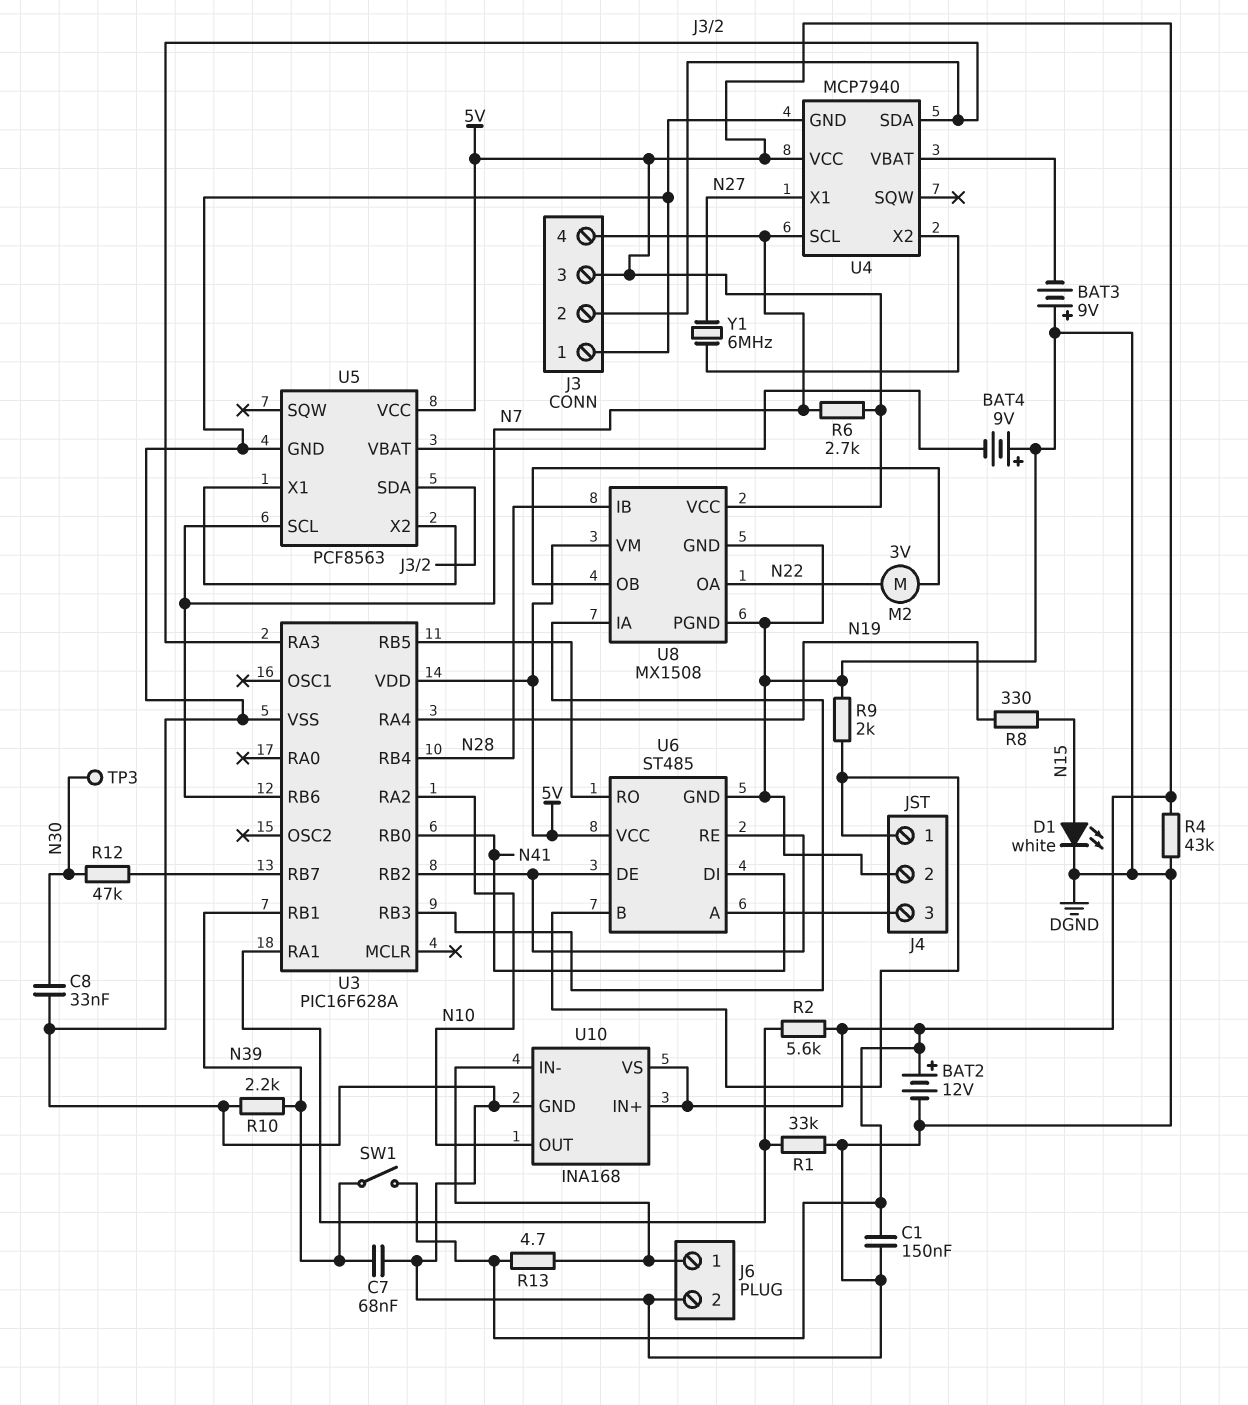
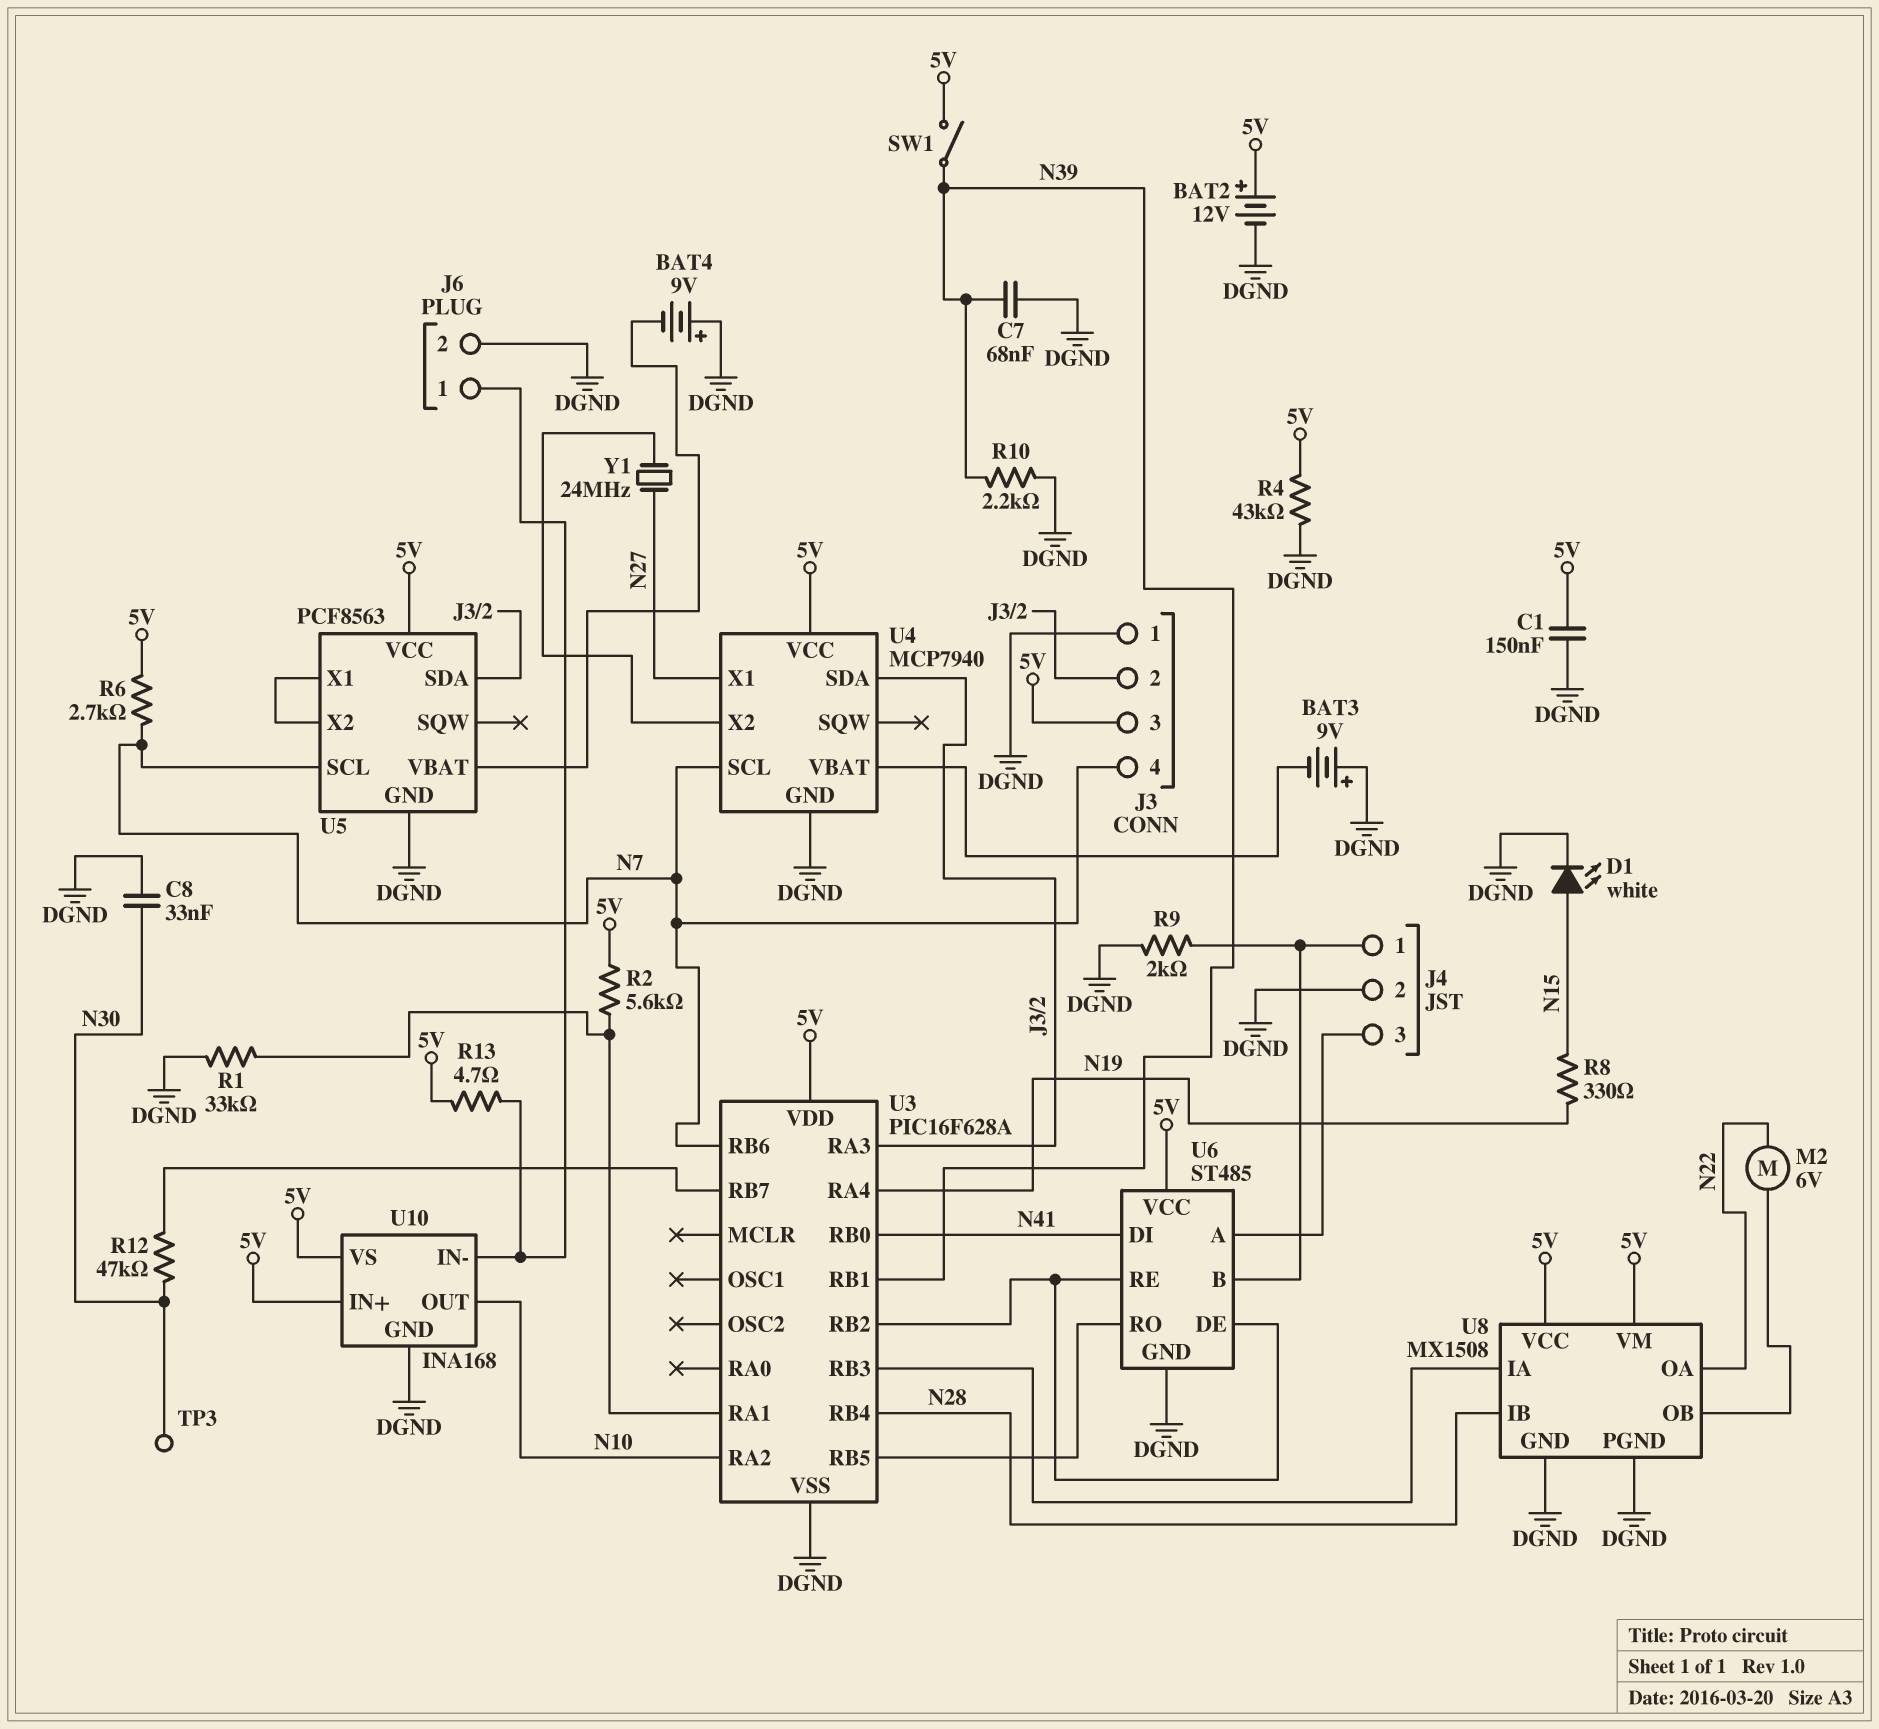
M2: motor 3V (N22, U8/OB) -> motor 6V (N22, U8/OB)
Y1: 6MHz (N27, U4/X2) -> 24MHz (N27, U4/X2)

